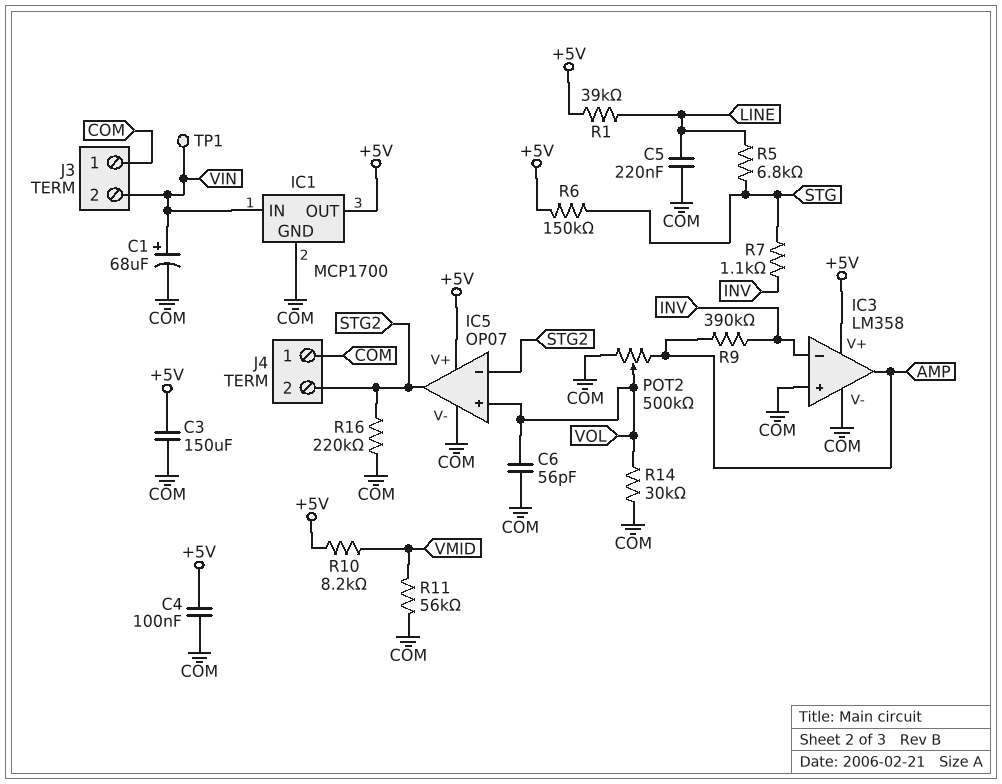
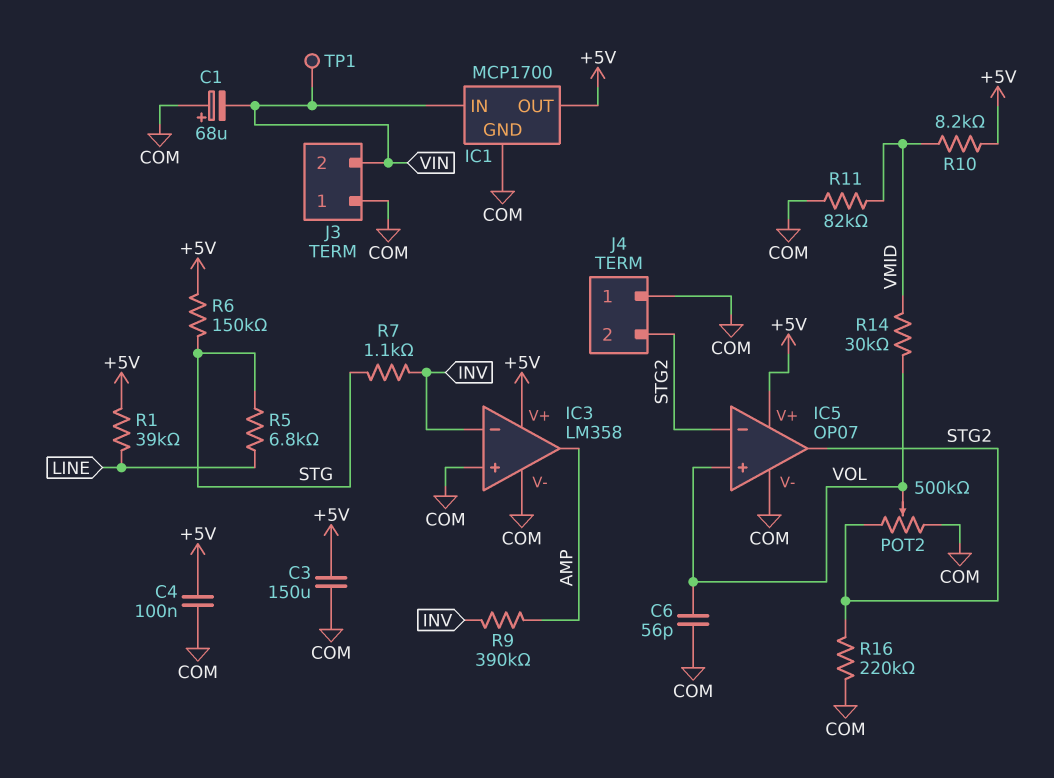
C1: 68uF (plus VIN, minus COM) -> 68uF (plus COM, minus VIN)
C5: 220nF (COM, LINE) -> none
POT2: 500k (AMP, COM, wiper VOL) -> 500k (COM, STG2, wiper VOL)
R11: 56k (COM, VMID) -> 82k (COM, VMID)
R14: 30k (COM, VOL) -> 30k (VMID, VOL)

